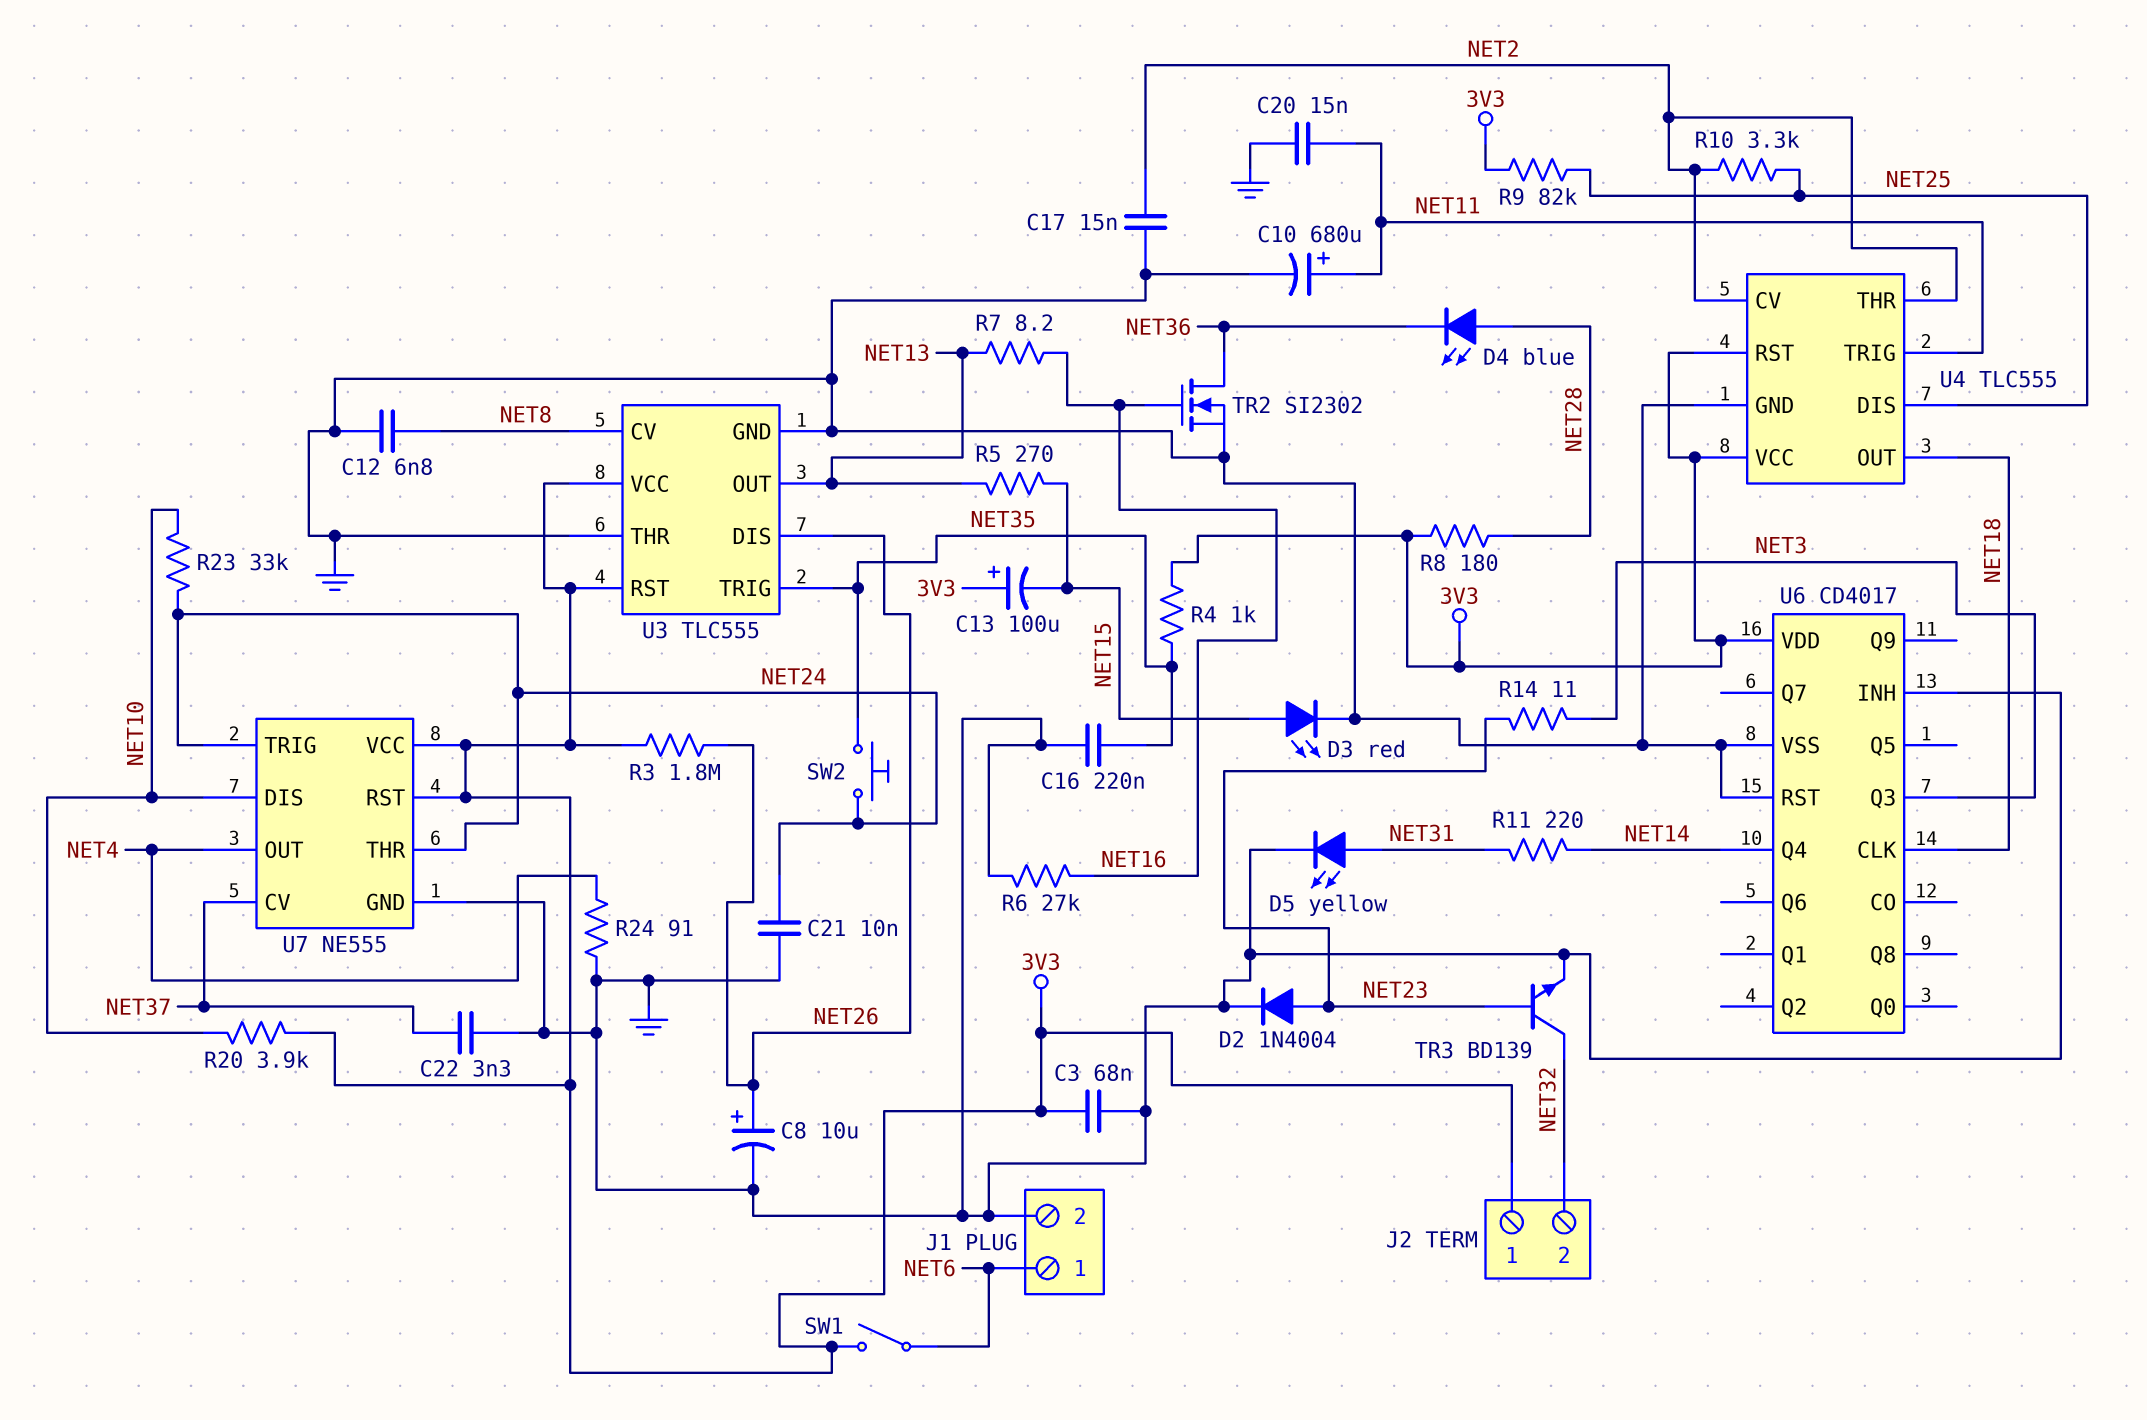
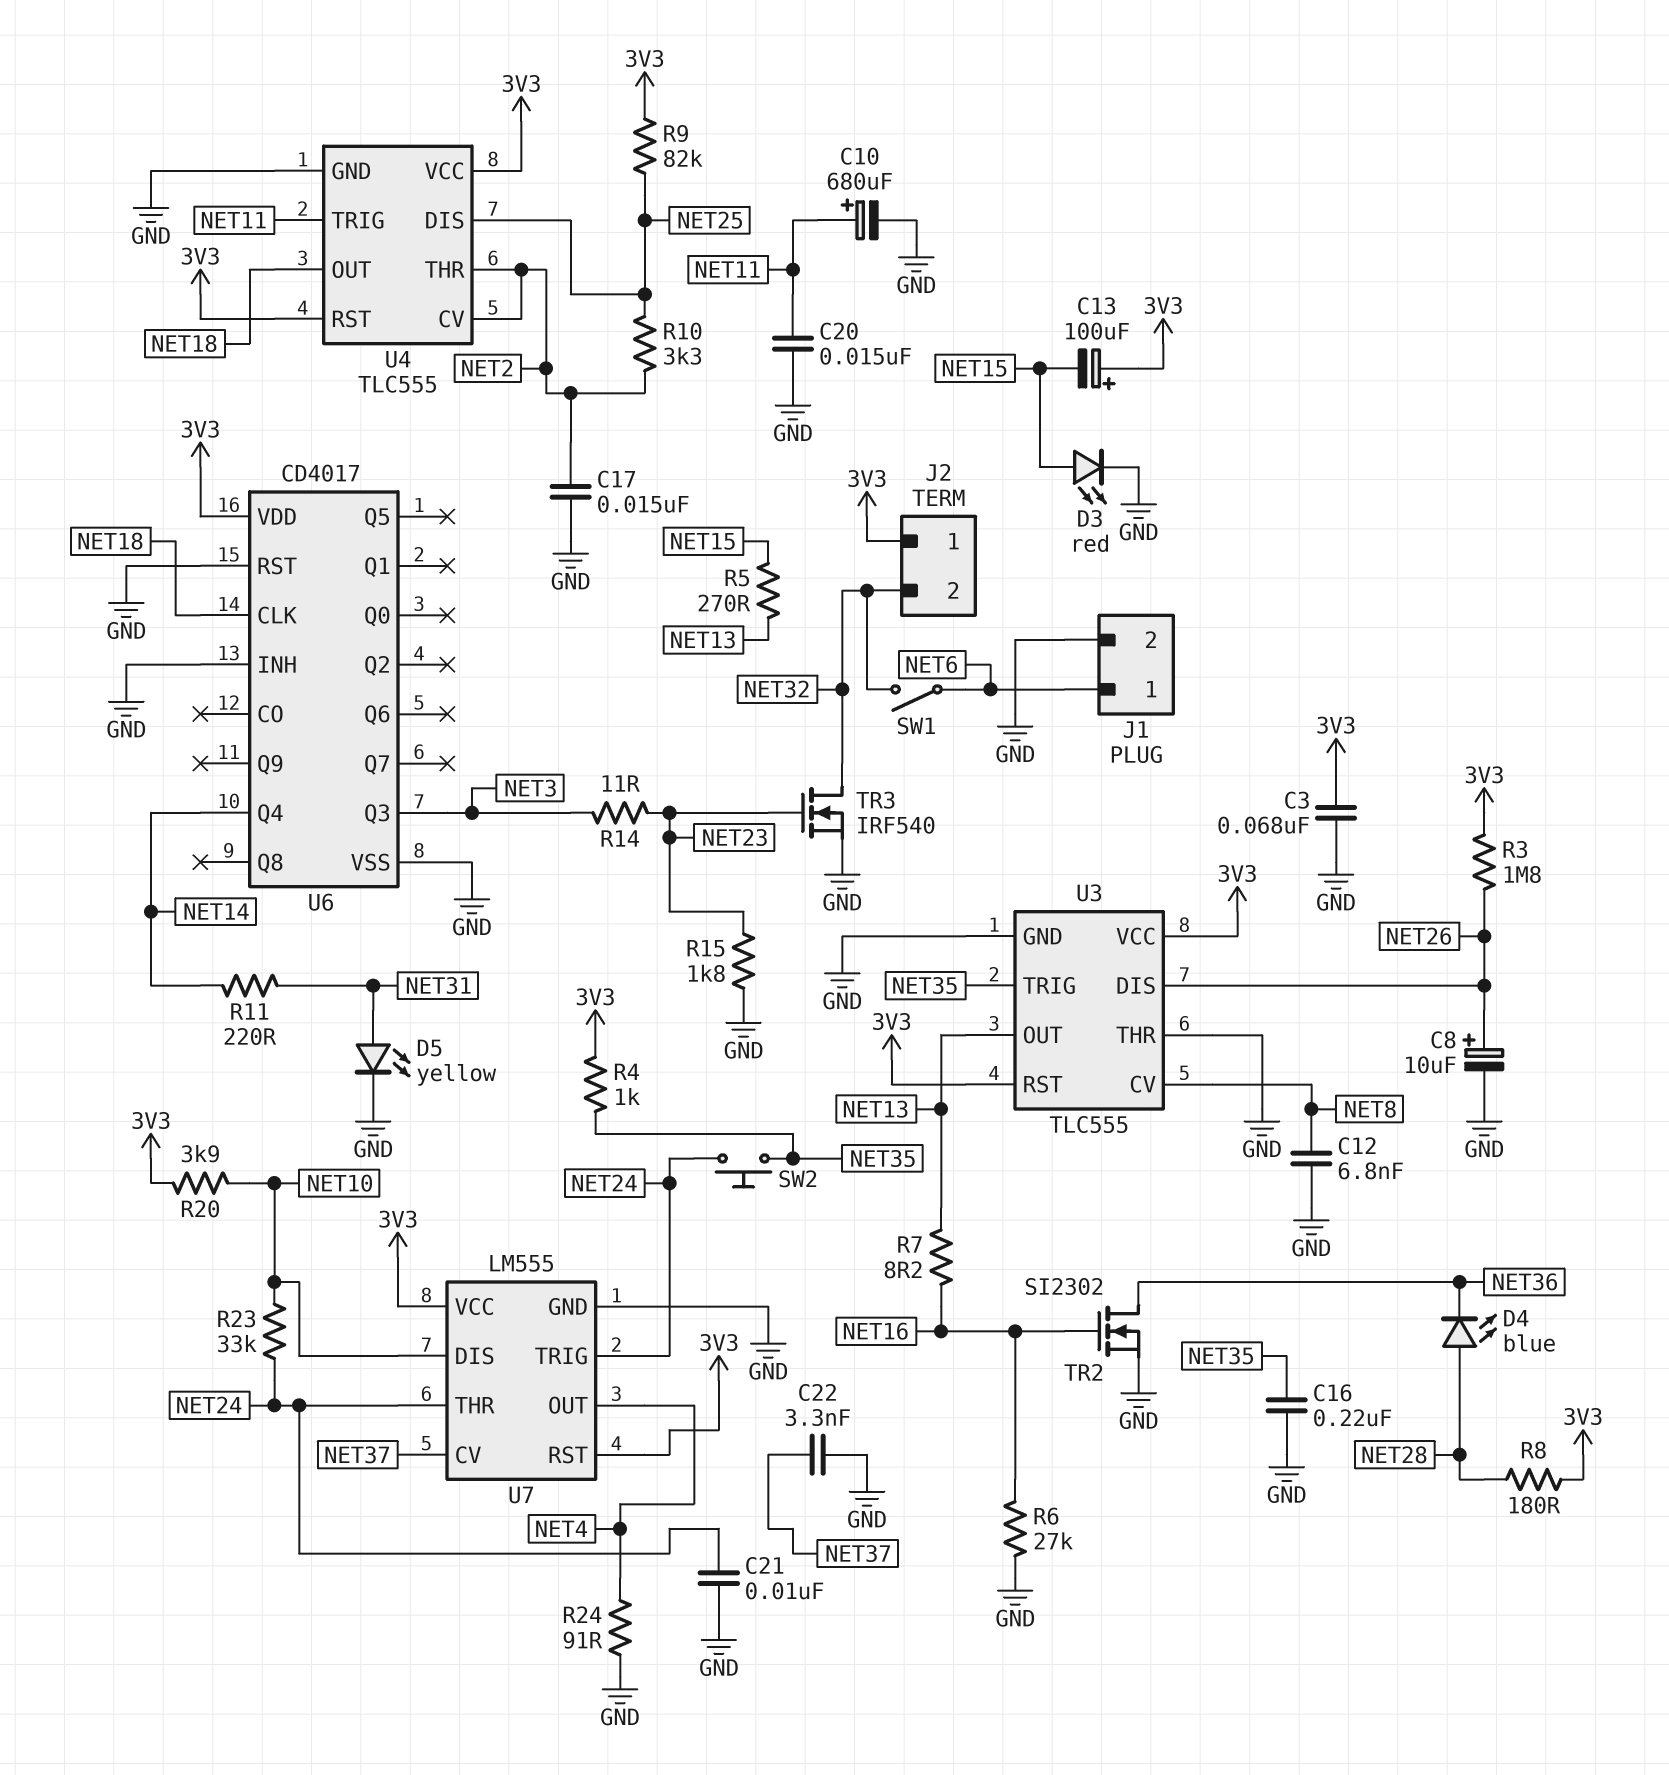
D2: diode 1N4004 (A NET23, K GND) -> none
R15: none -> 1.8k (GND, NET23)
SW1: switch (3V3, NET6) -> switch (NET6, NET32)
TR3: NPN BD139 (B NET23, C NET32, E GND) -> NMOS IRF540 (G NET23, D NET32, S GND)
U7: NE555 -> LM555

